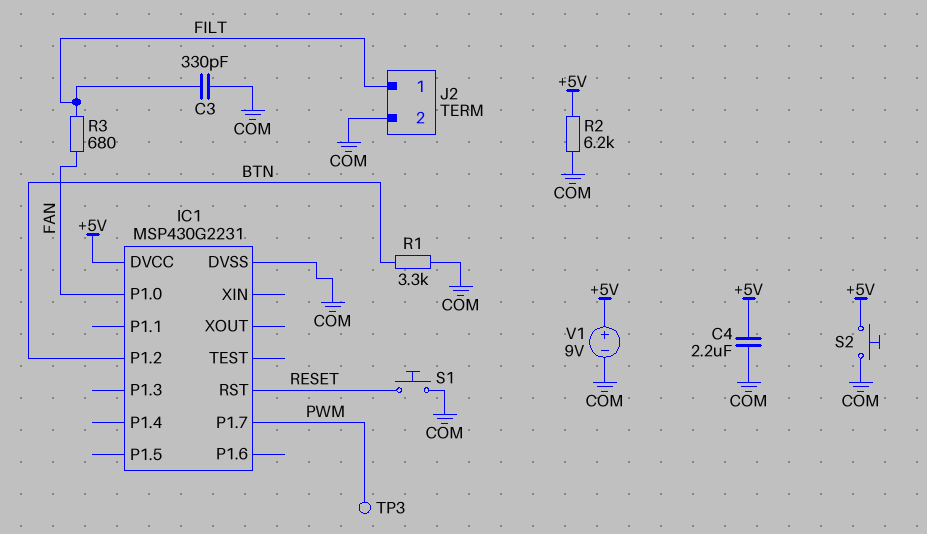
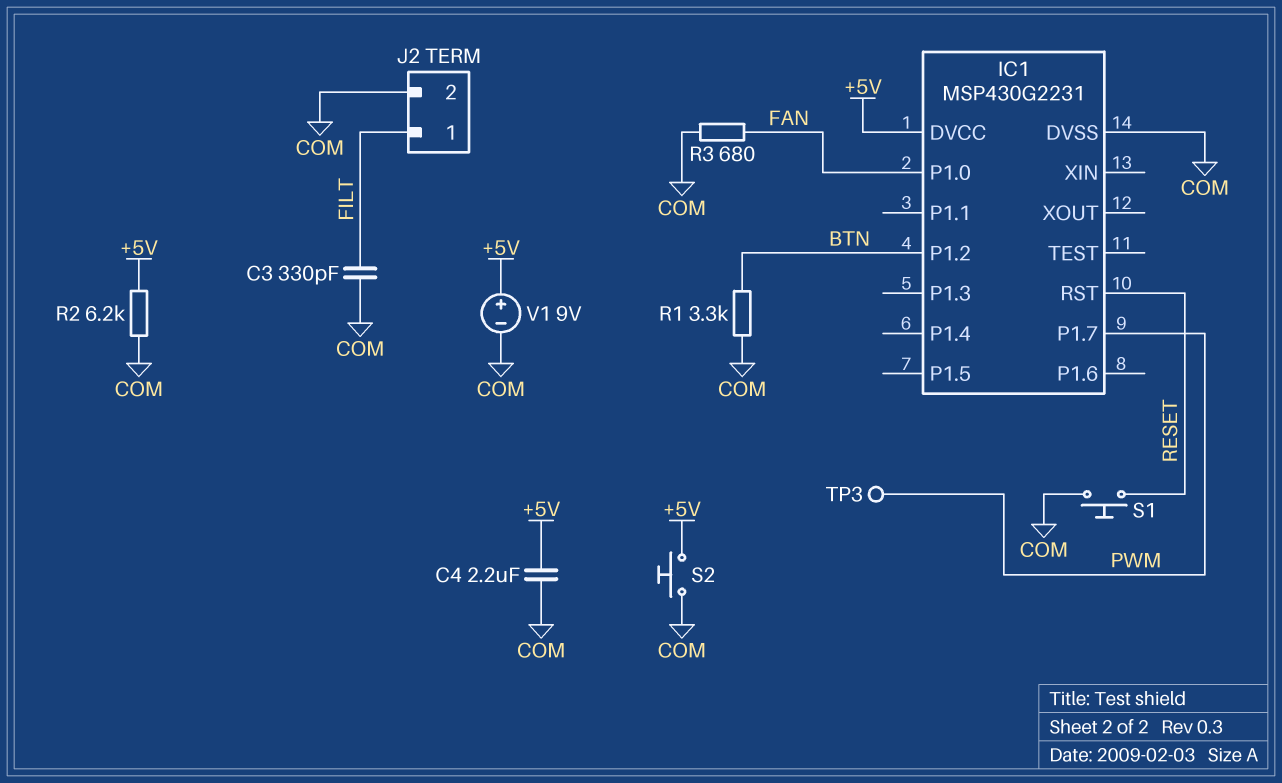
R3: 680 (FAN, FILT) -> 680 (COM, FAN)

